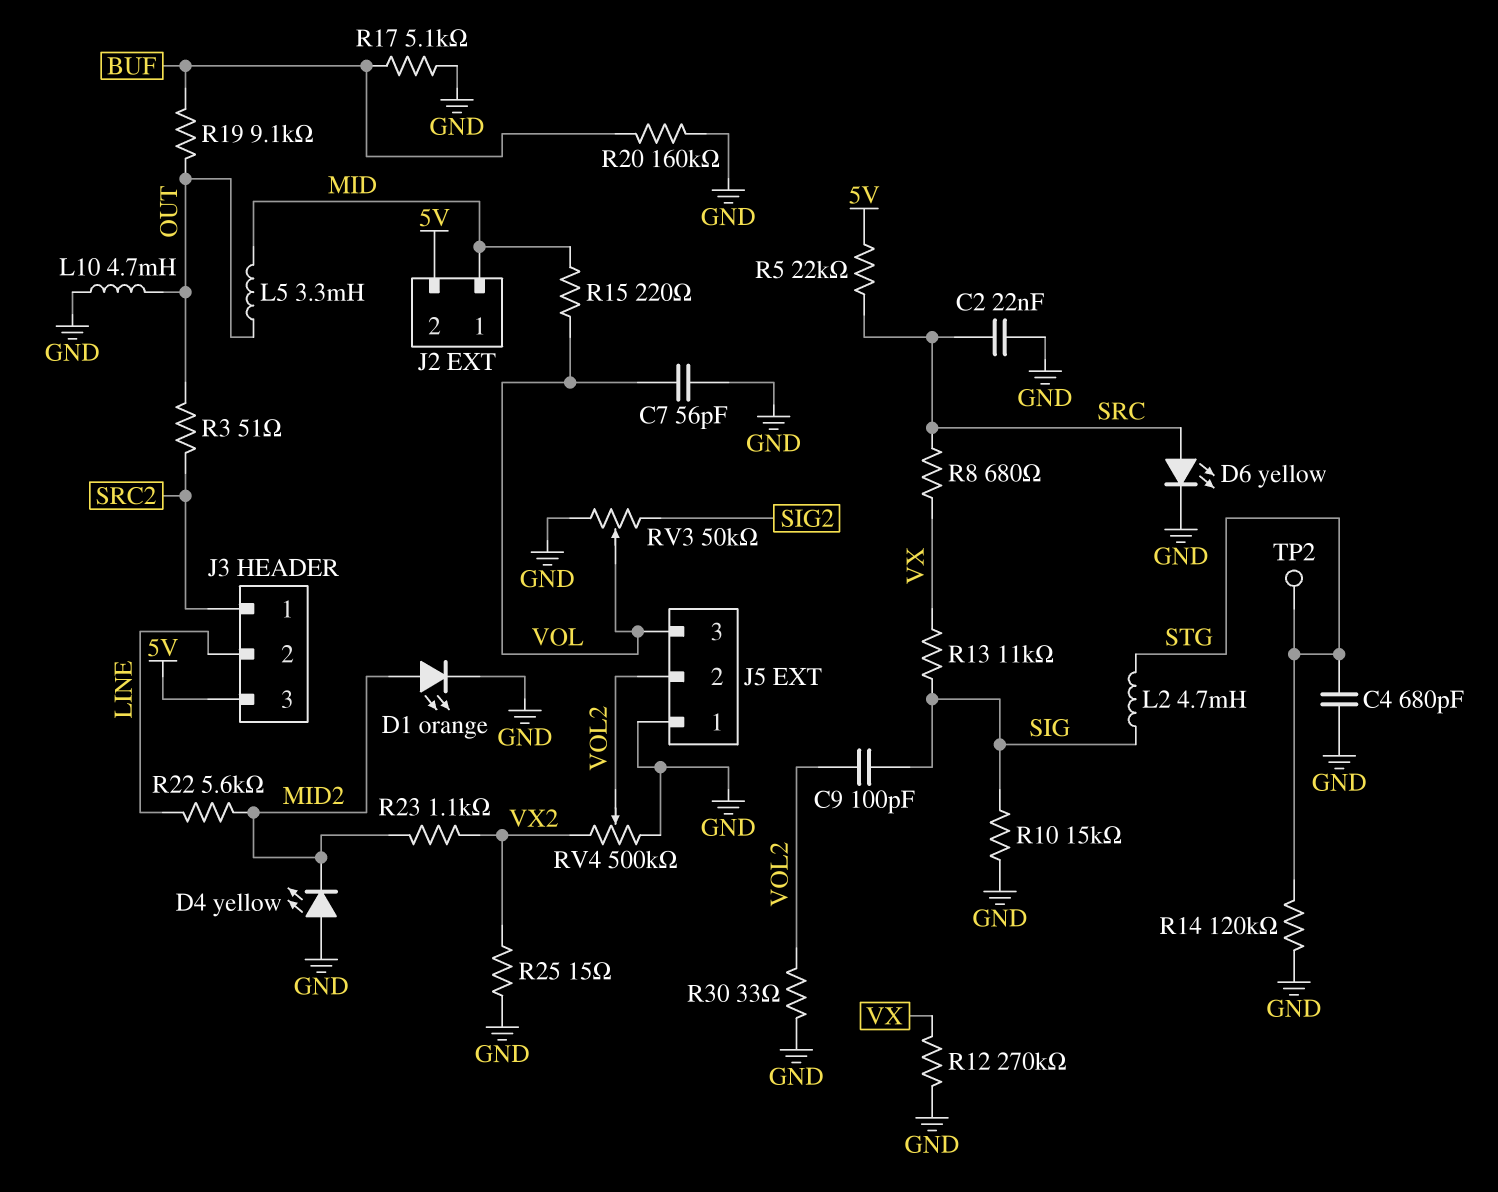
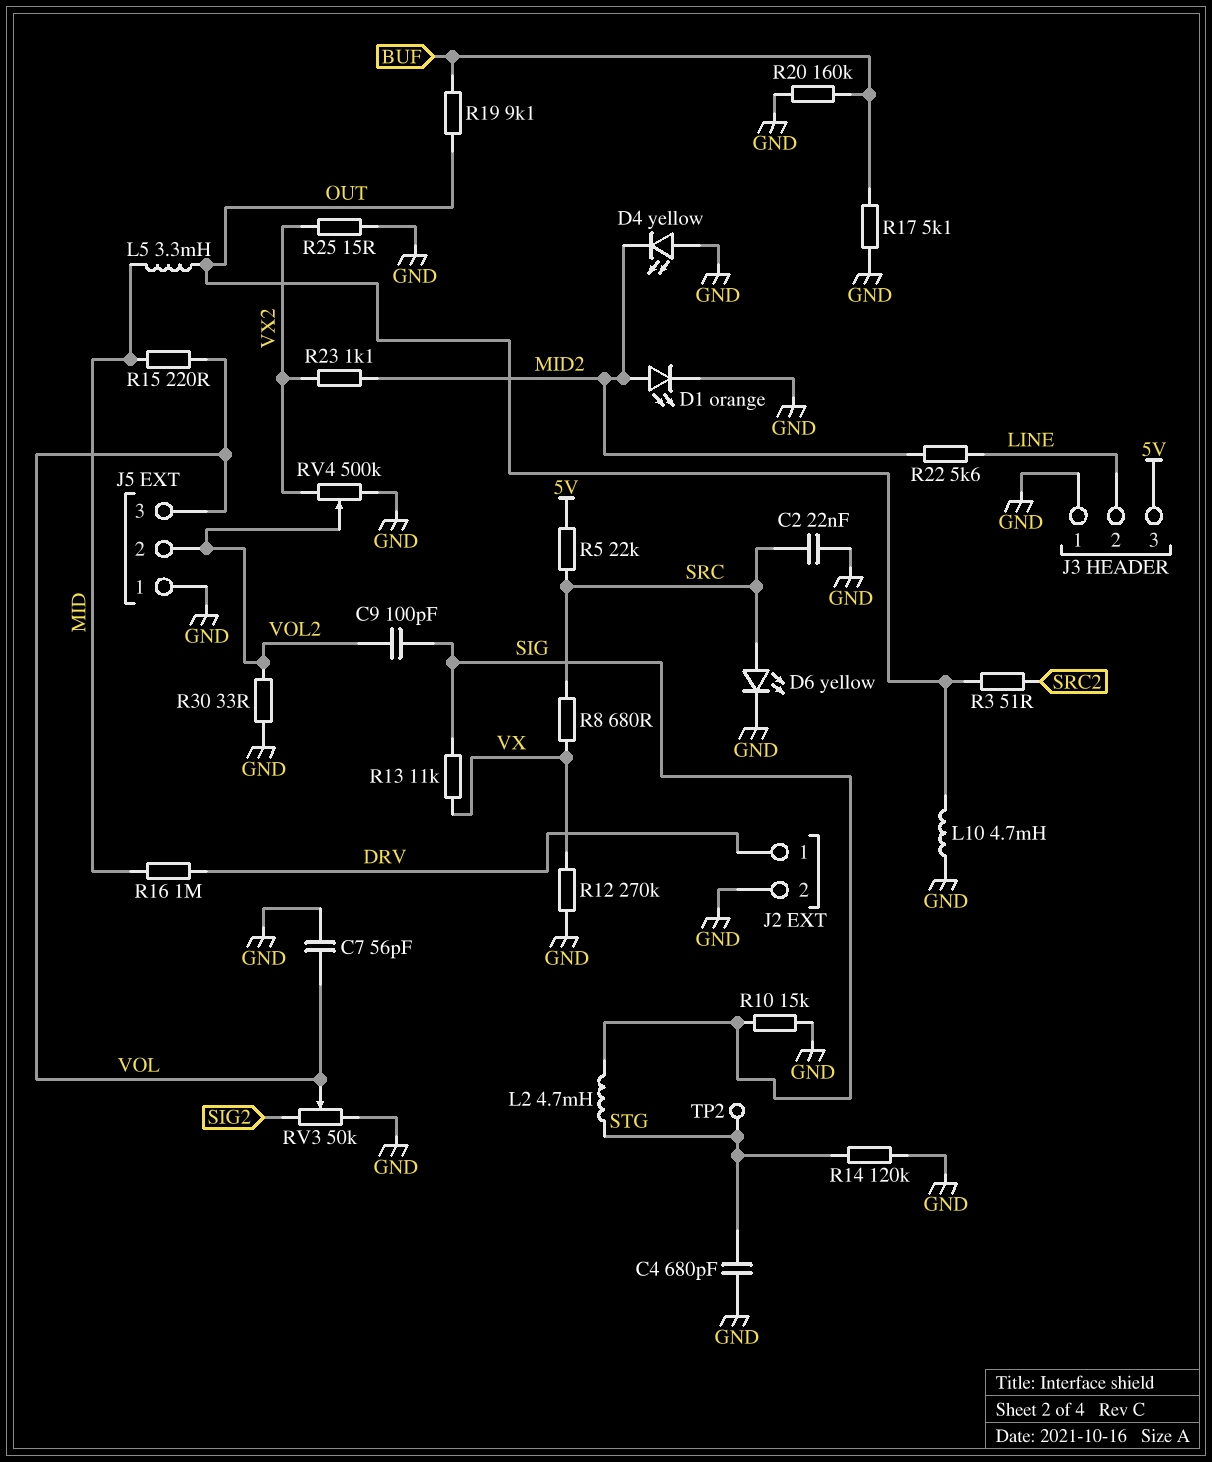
J2 pin 1: MID -> DRV
J2 pin 2: 5V -> GND
J3 pin 1: SRC2 -> GND
R16: none -> 1M (DRV, MID)

